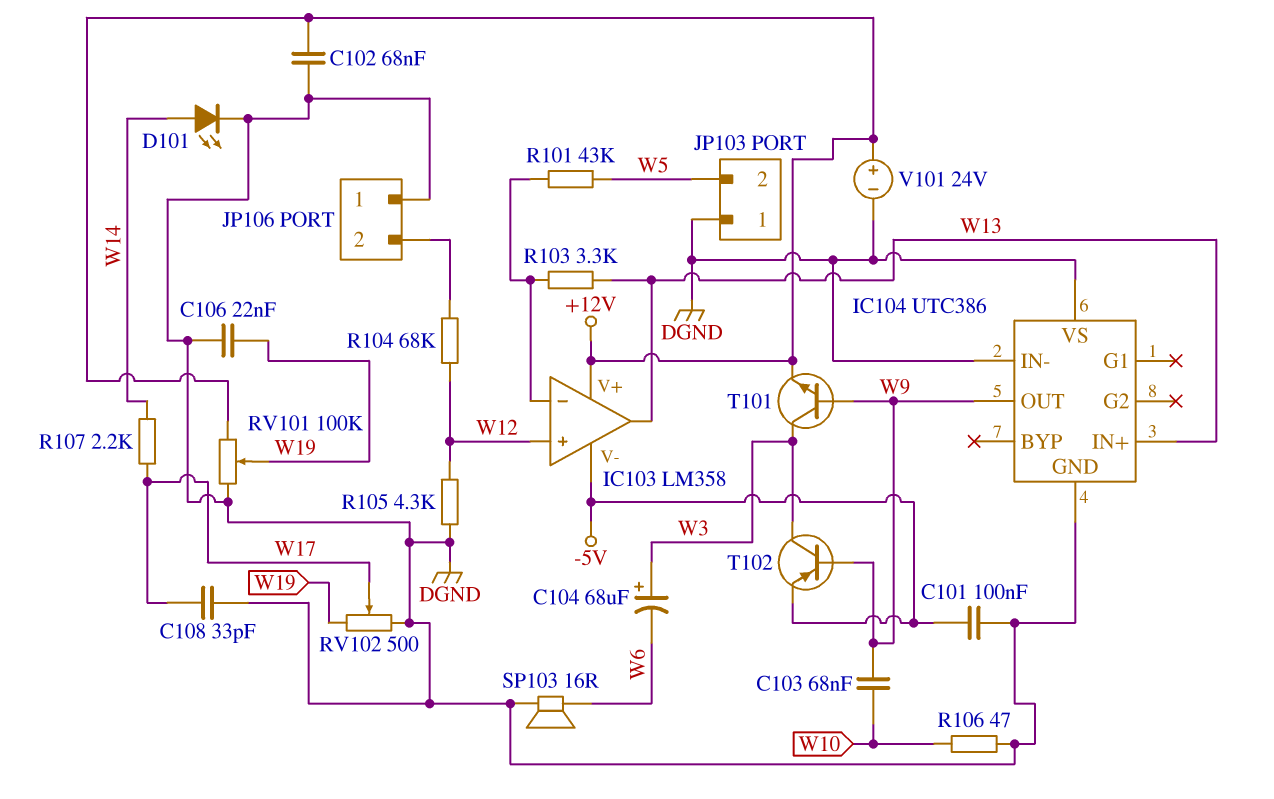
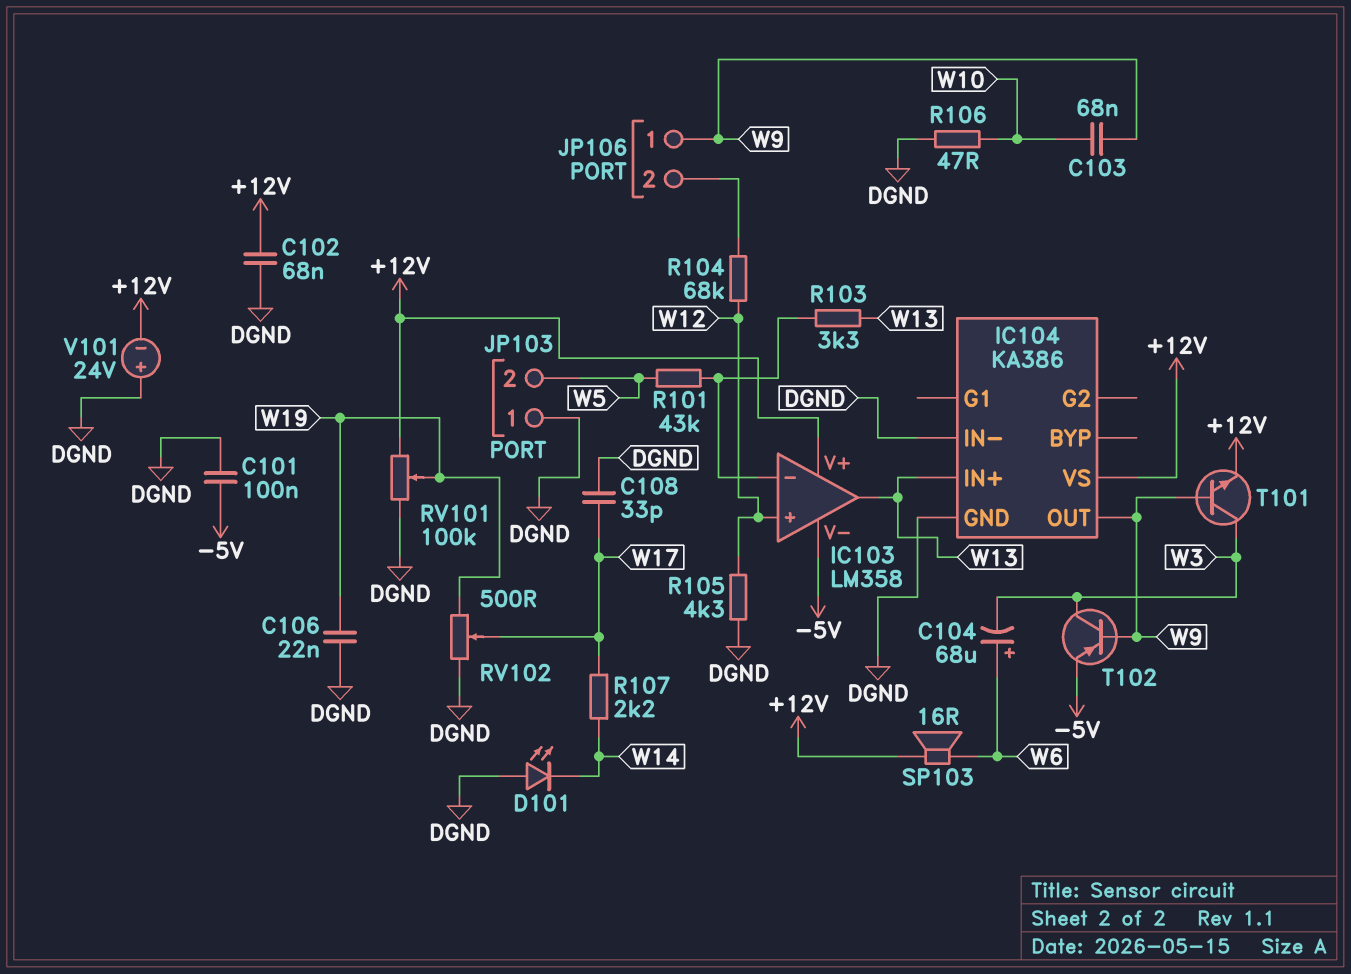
C104: 68uF (plus W3, minus W6) -> 68uF (plus W6, minus W3)
D101: LED (A W14, K DGND) -> LED (A DGND, K W14)
IC104: UTC386 -> KA386
IC104 pin VS: DGND -> +12V
JP106 pin 1: DGND -> W9
SP103: speaker 16R (DGND, W6) -> speaker 16R (+12V, W6)
V101: 24V (plus +12V, minus DGND) -> 24V (plus DGND, minus +12V)

